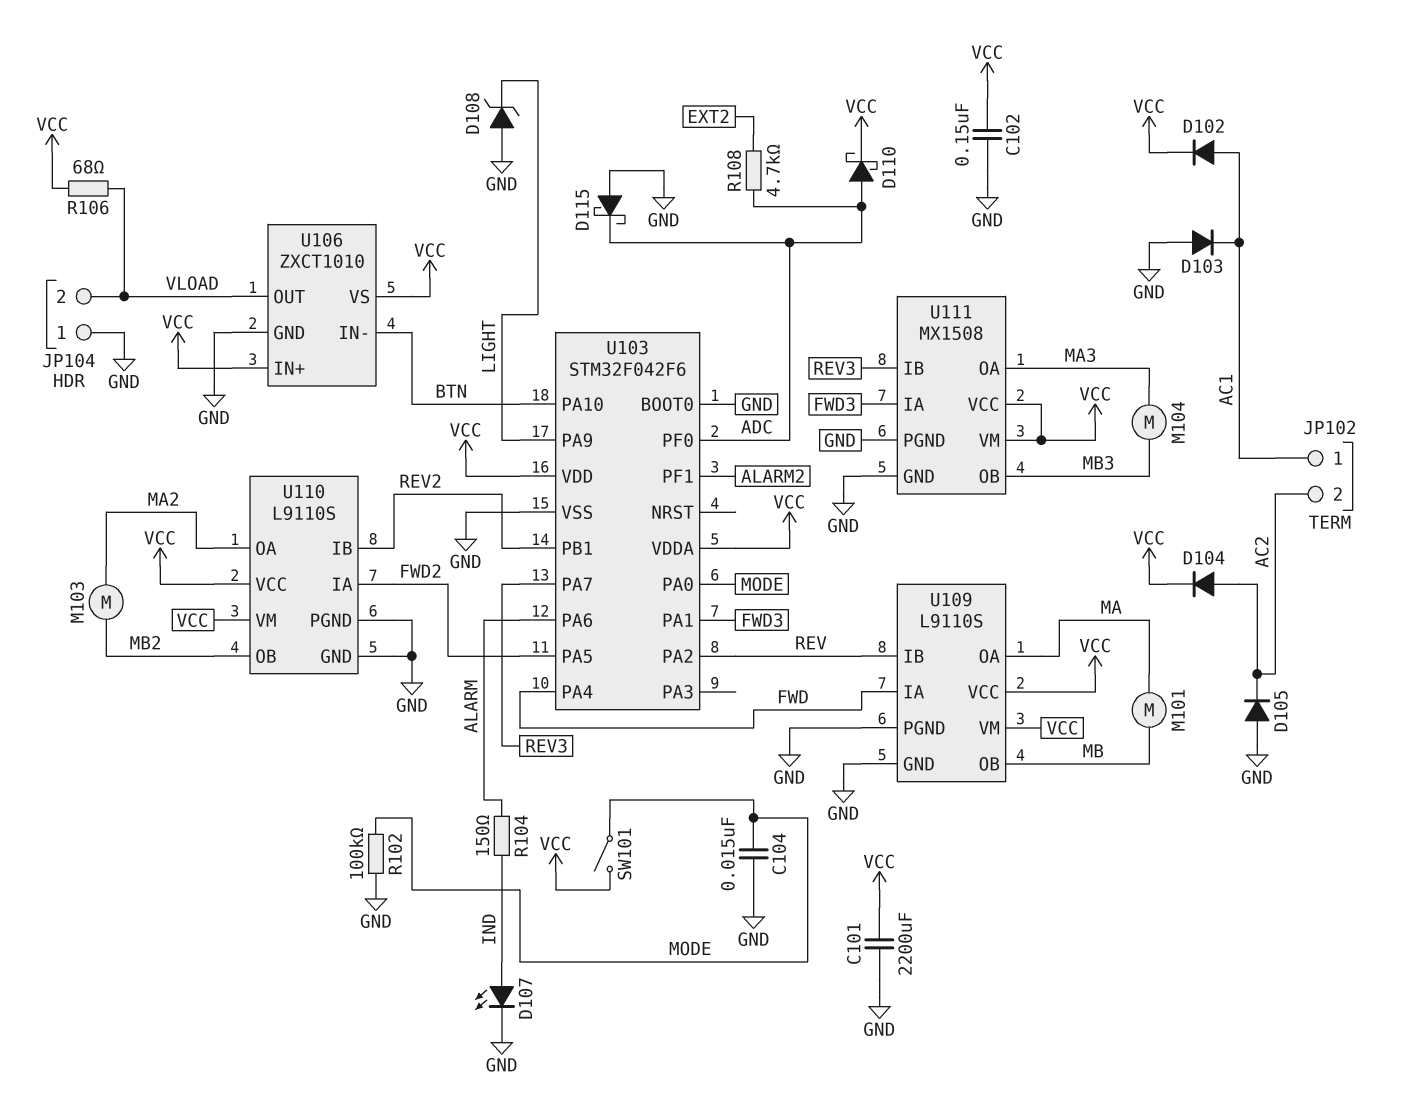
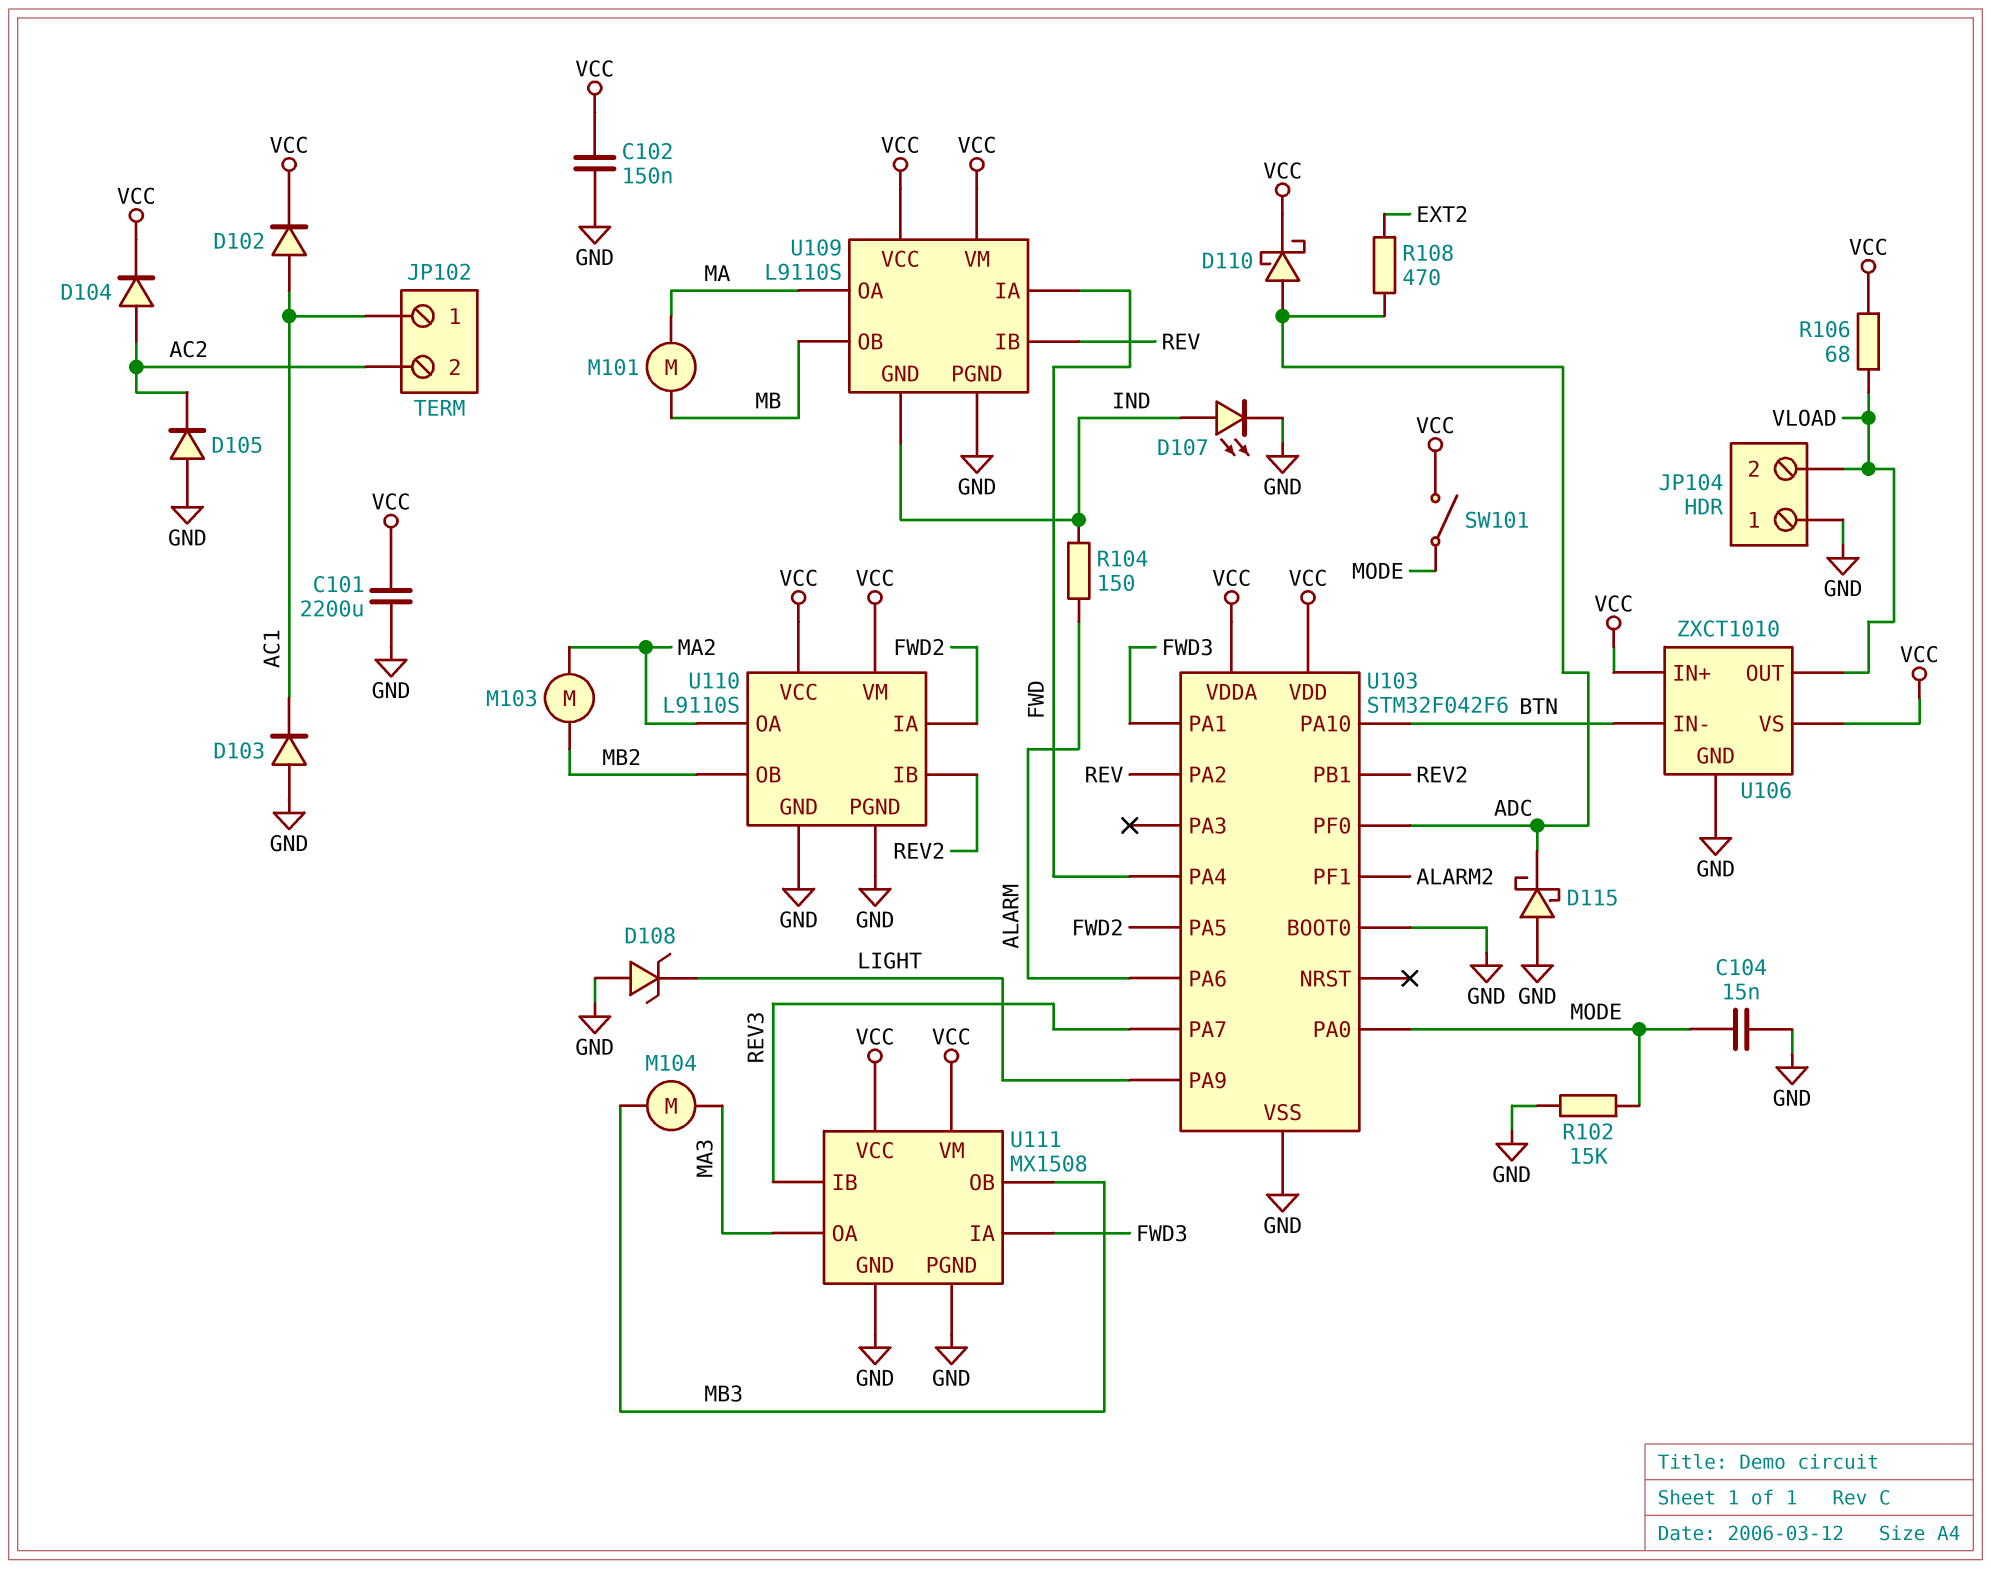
R102: 100k (GND, MODE) -> 15k (GND, MODE)
R108: 4.7k (ADC, EXT2) -> 470 (ADC, EXT2)
U109 pin GND: GND -> IND

